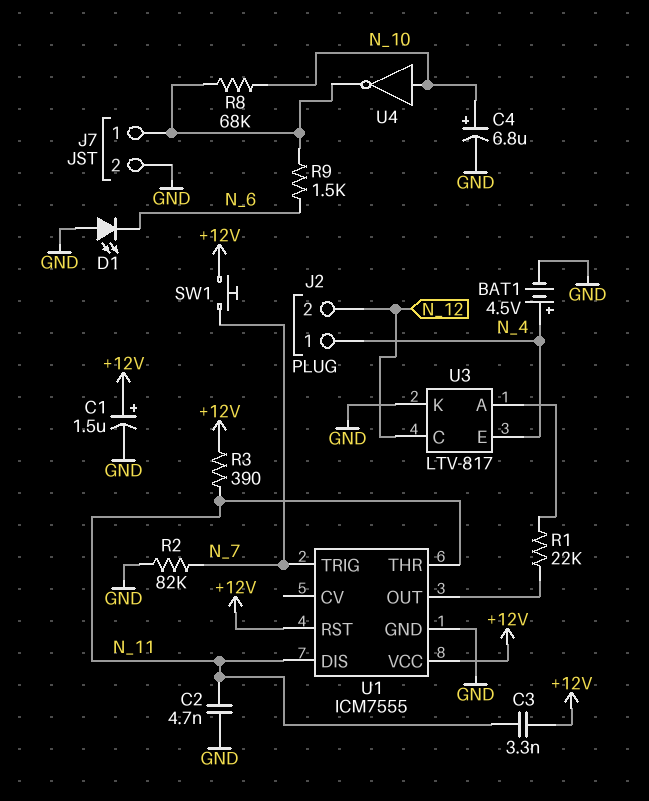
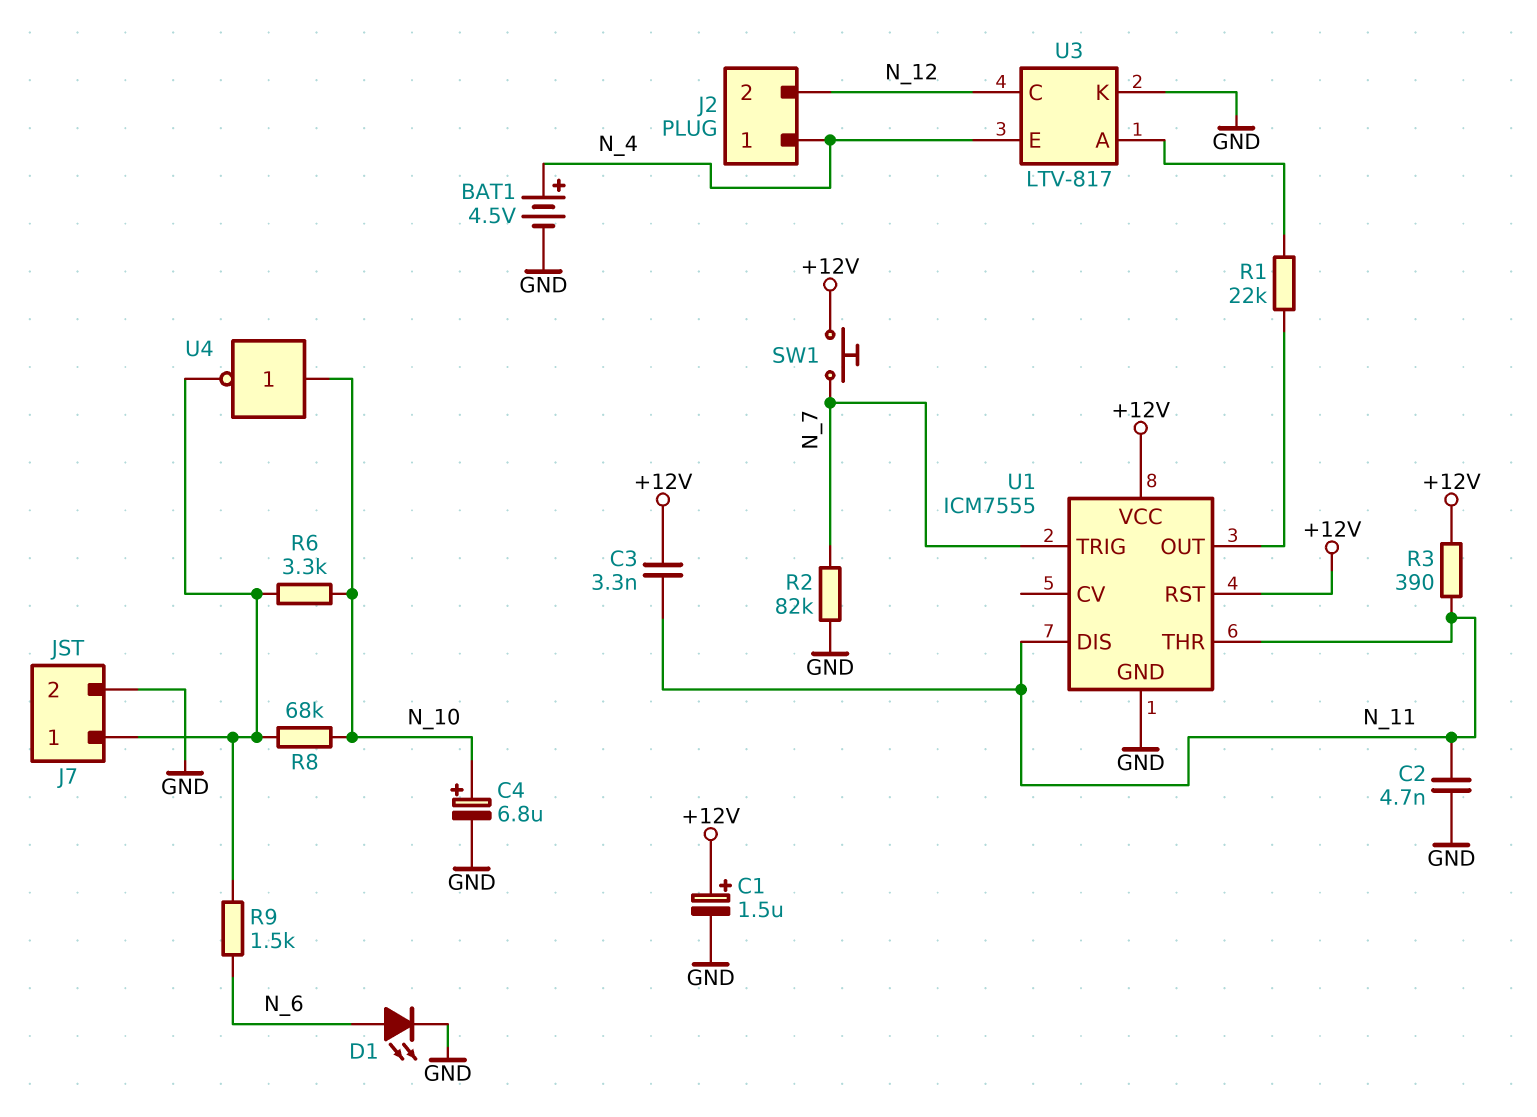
D1: LED (A GND, K N_6) -> LED (A N_6, K GND)
R6: none -> 3.3k (J7/1, N_10)

